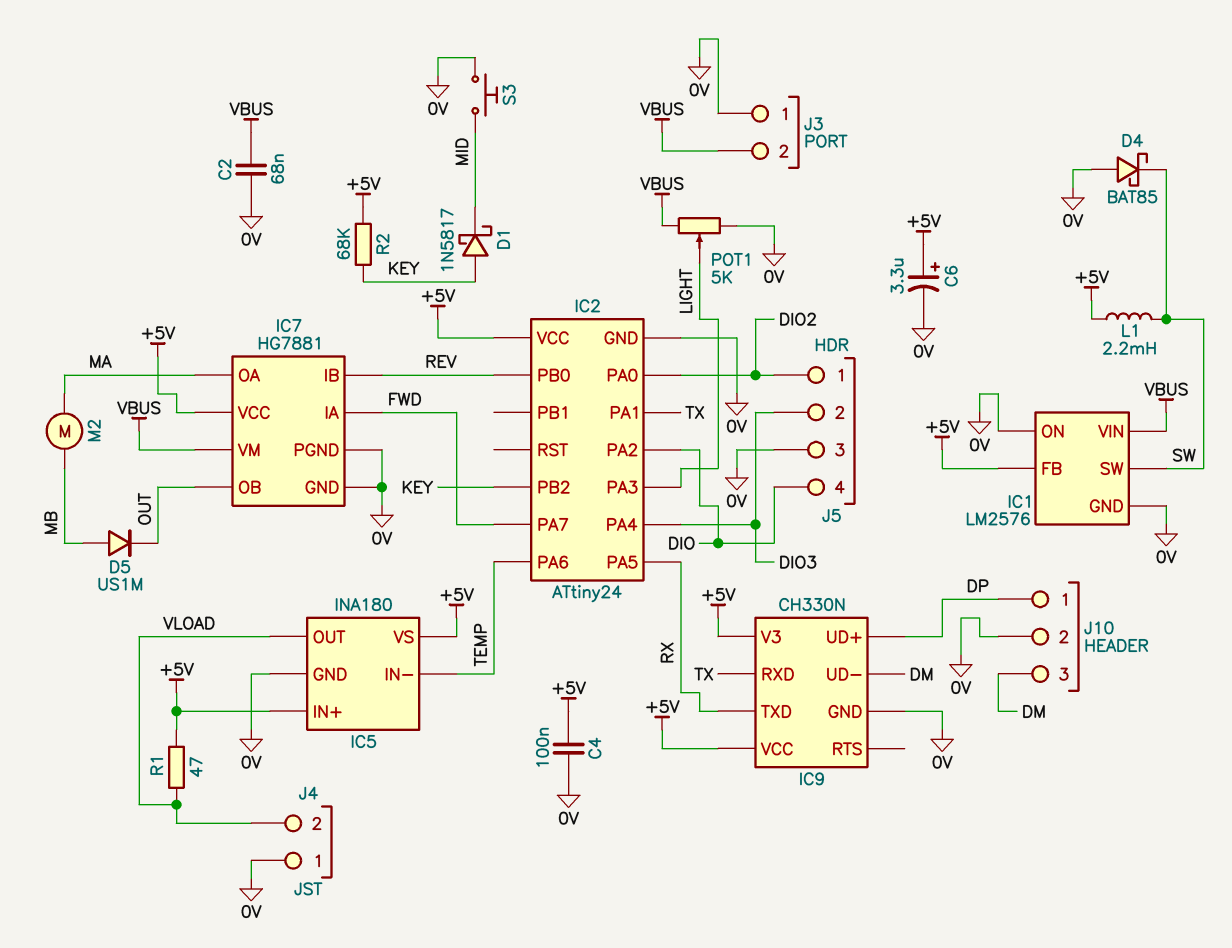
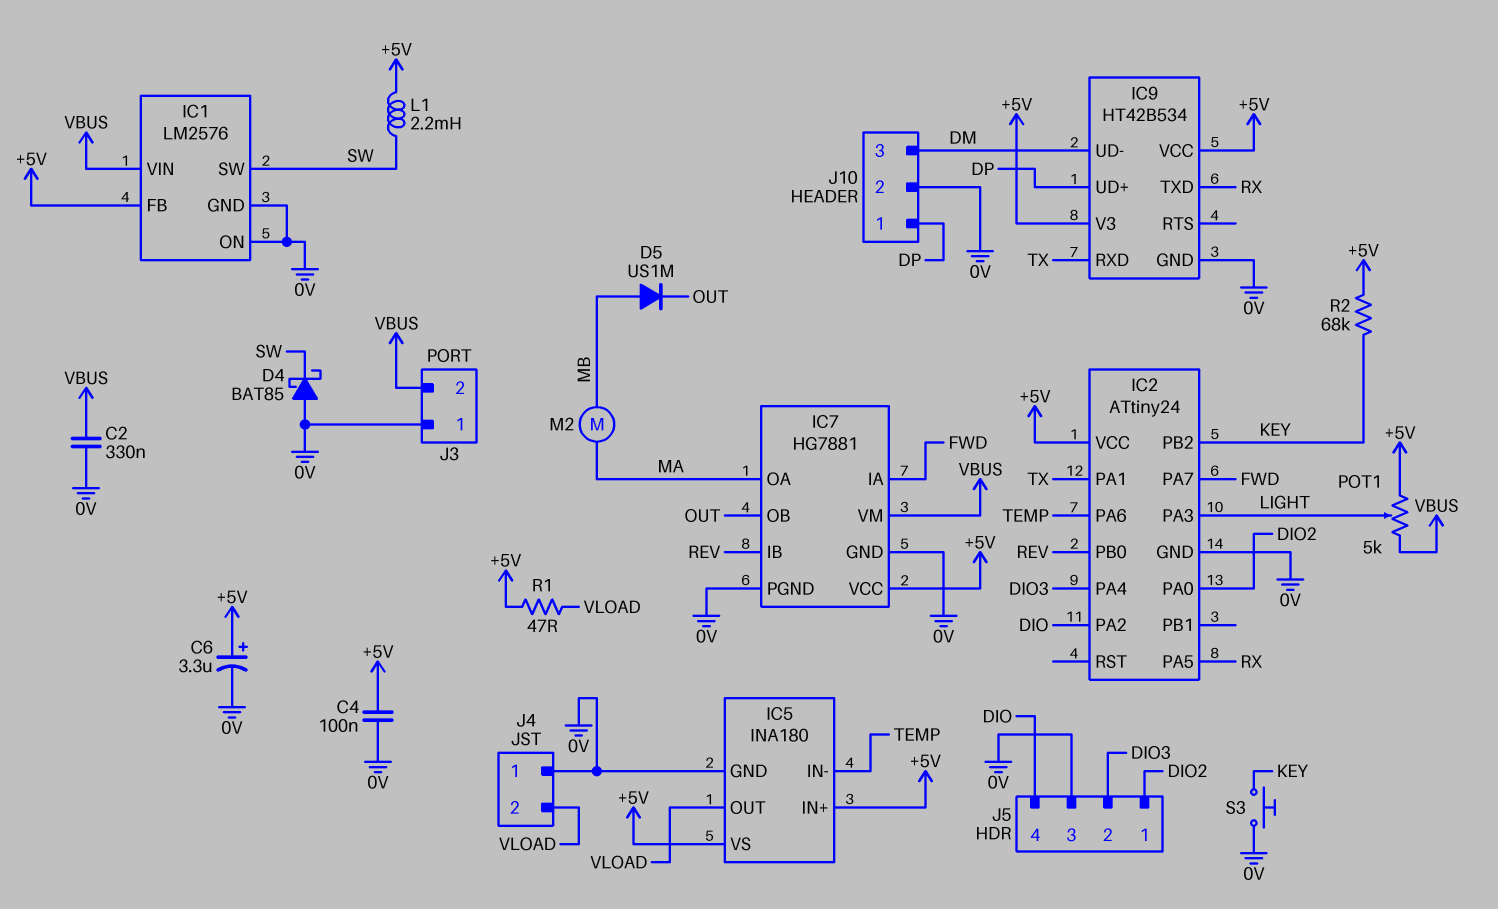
C2: 68nF (0V, VBUS) -> 330nF (0V, VBUS)
D1: schottky 1N5817 (A KEY, K MID) -> none
IC9: CH330N -> HT42B534
POT1: 5k (0V, VBUS, wiper LIGHT) -> 5k (+5V, VBUS, wiper LIGHT)
S3: button (0V, MID) -> button (0V, KEY)

